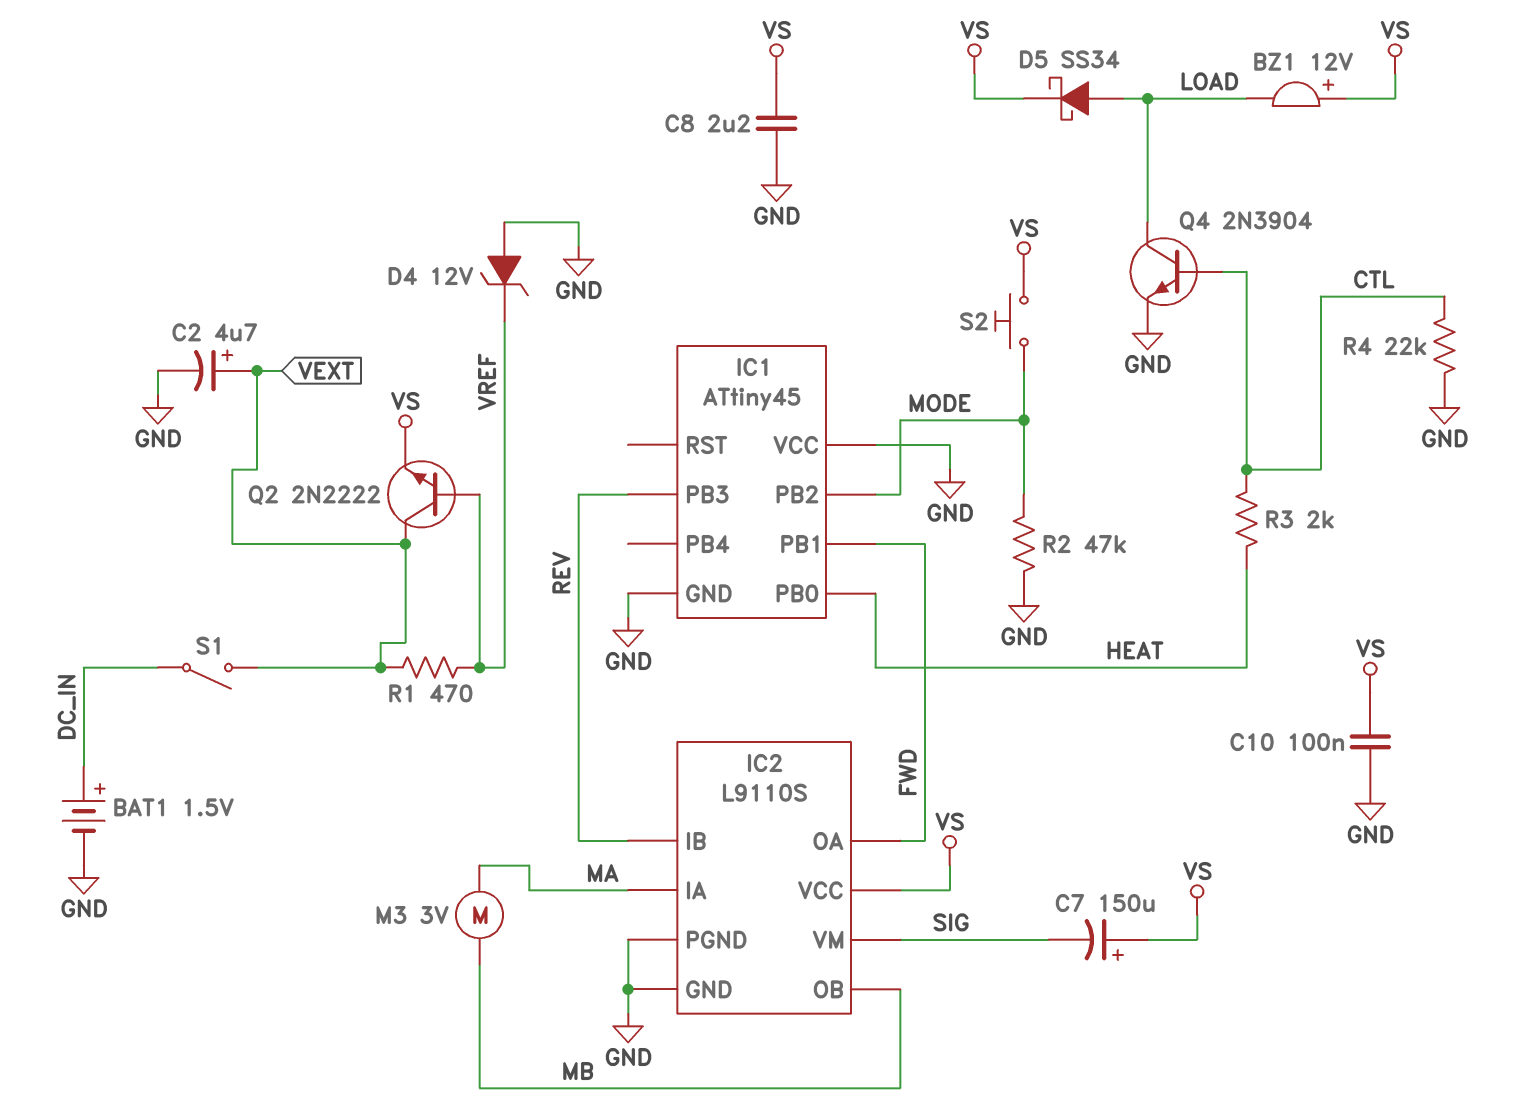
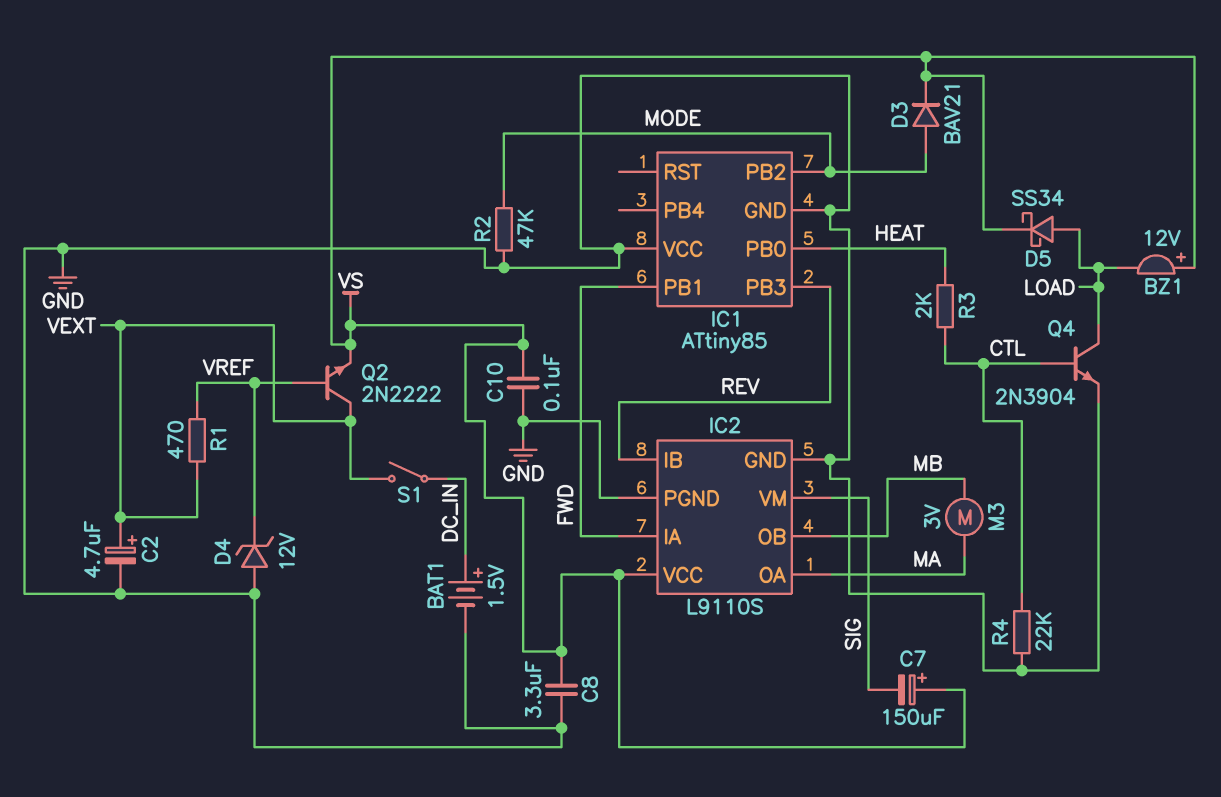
C8: 2.2uF (GND, VS) -> 3.3uF (GND, VS)
D3: none -> diode BAV21 (A MODE, K VS)
IC1: ATtiny45 -> ATtiny85
IC2 pin IA: MA -> FWD
IC2 pin OA: FWD -> MA
S2: button (MODE, VS) -> none

